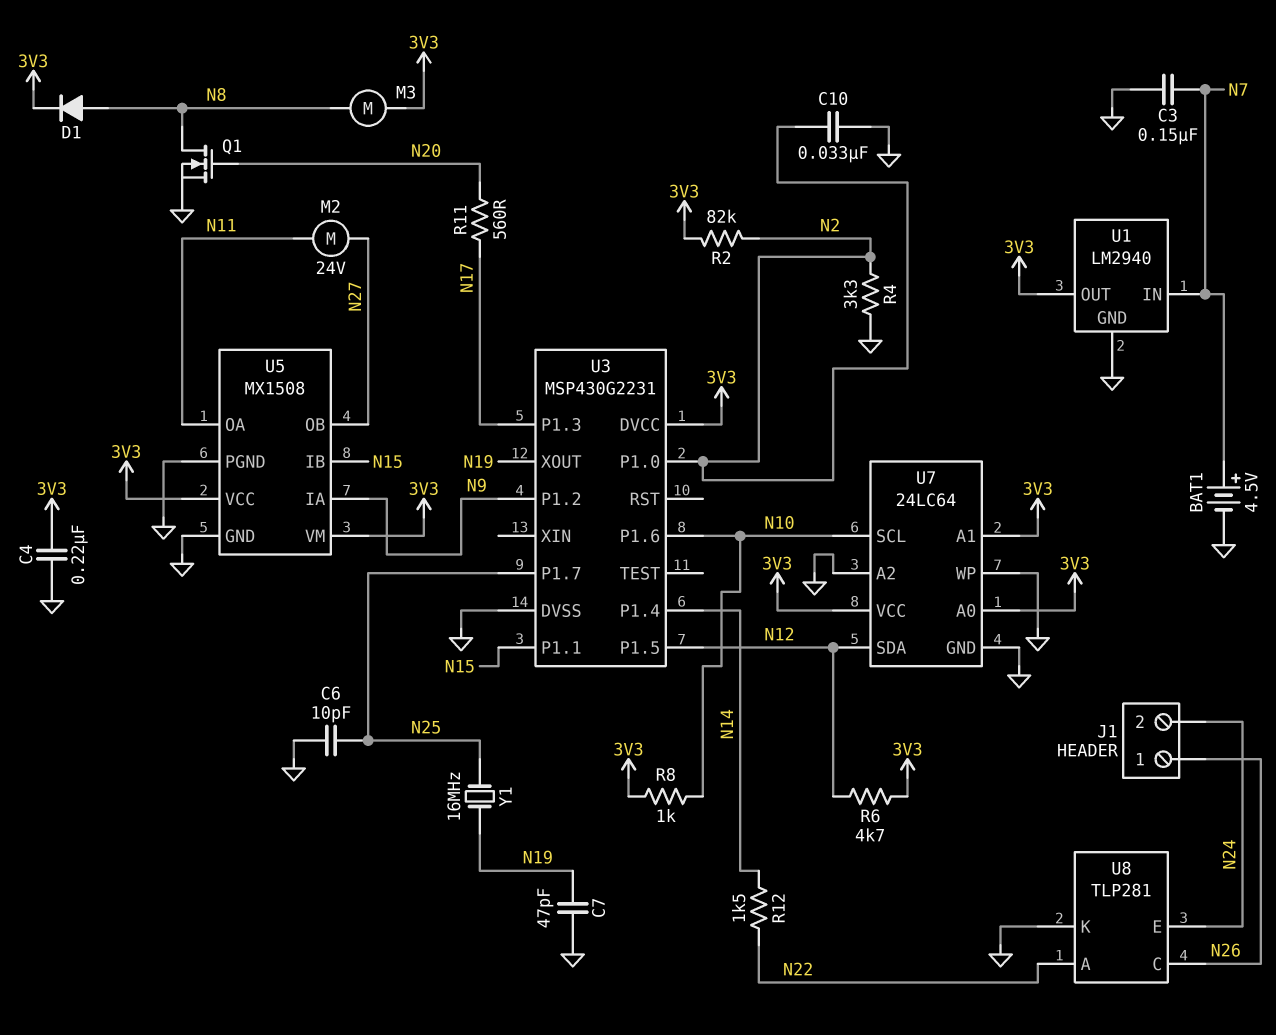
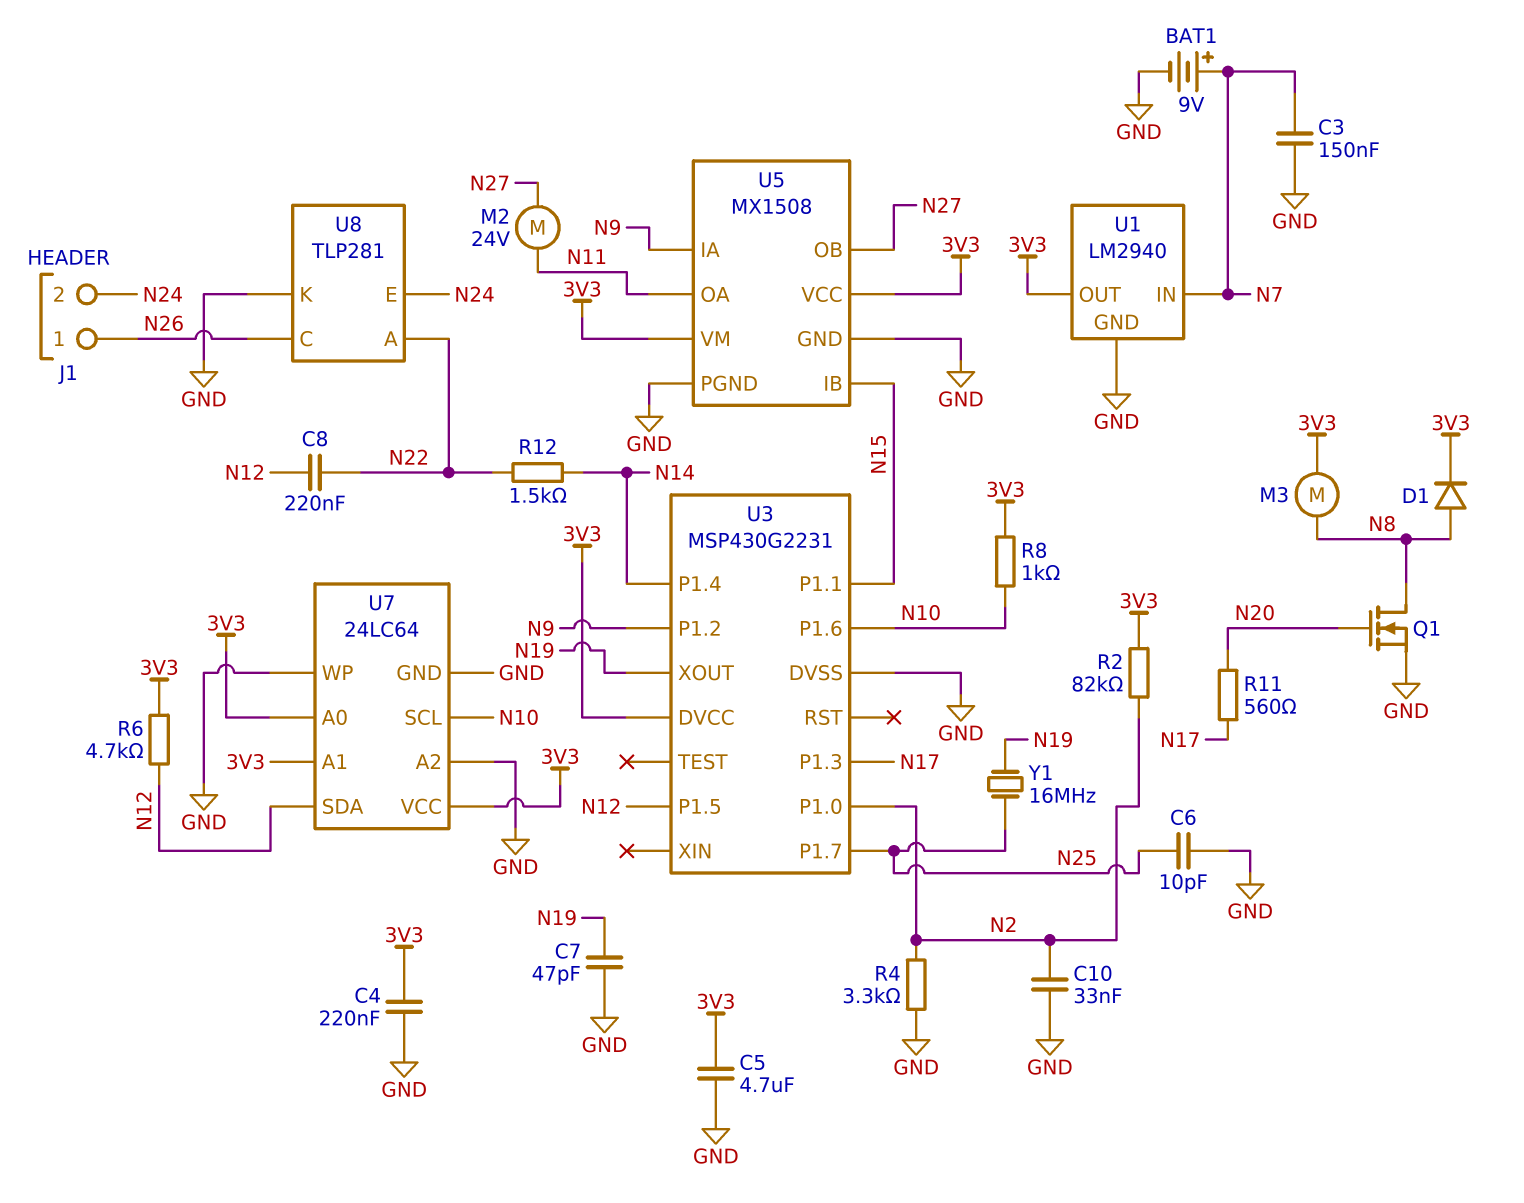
BAT1: 4.5V (plus N7, minus GND) -> 9V (plus N7, minus GND)
C5: none -> 4.7uF (3V3, GND)
C8: none -> 220nF (N12, N22)

